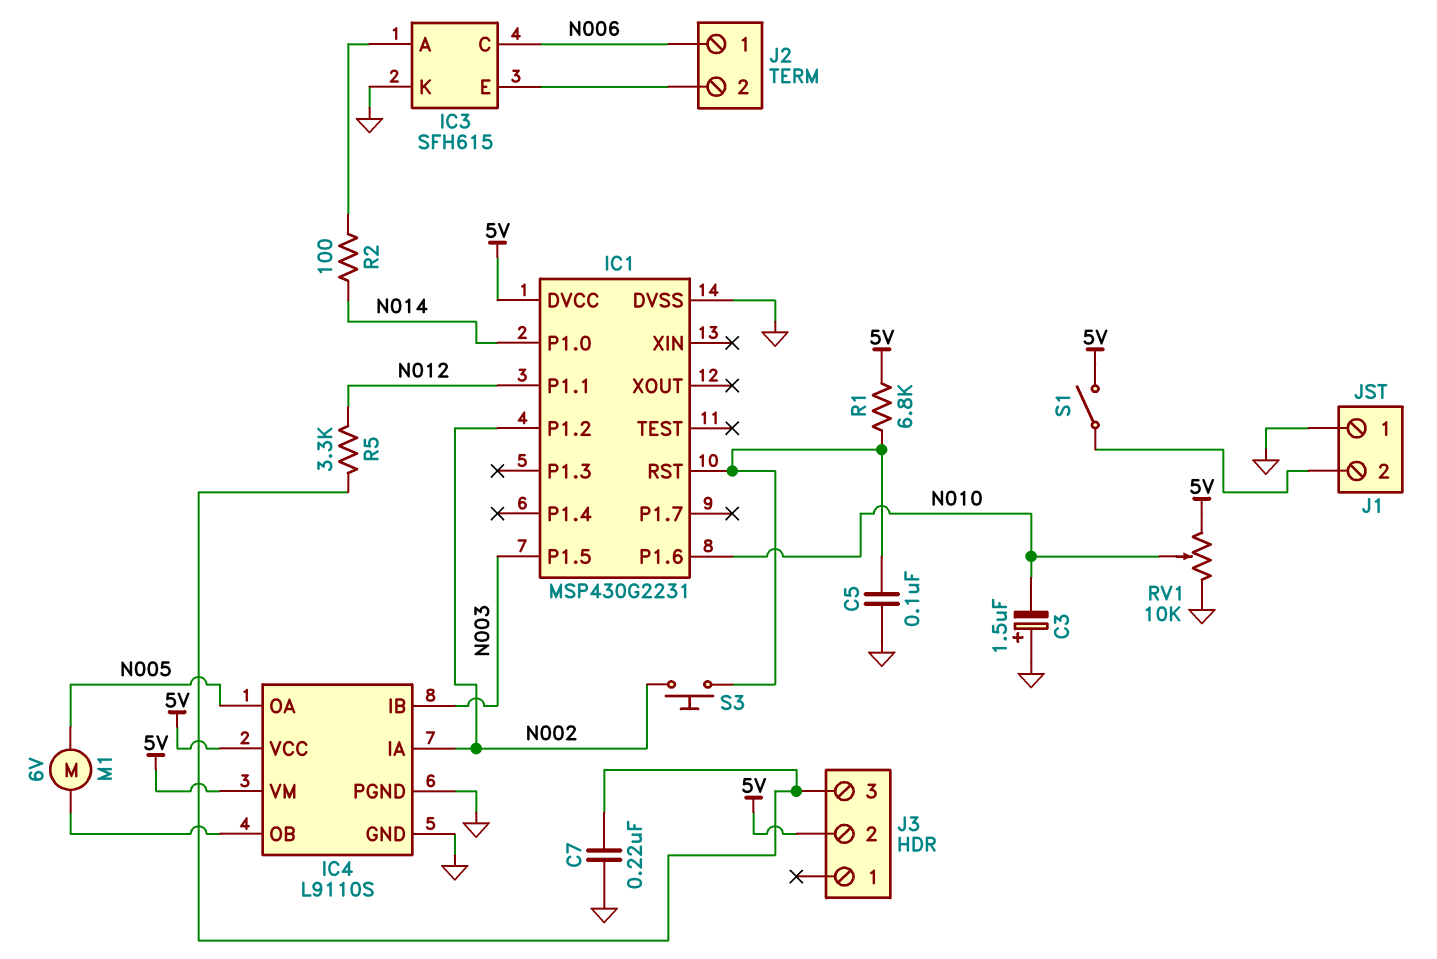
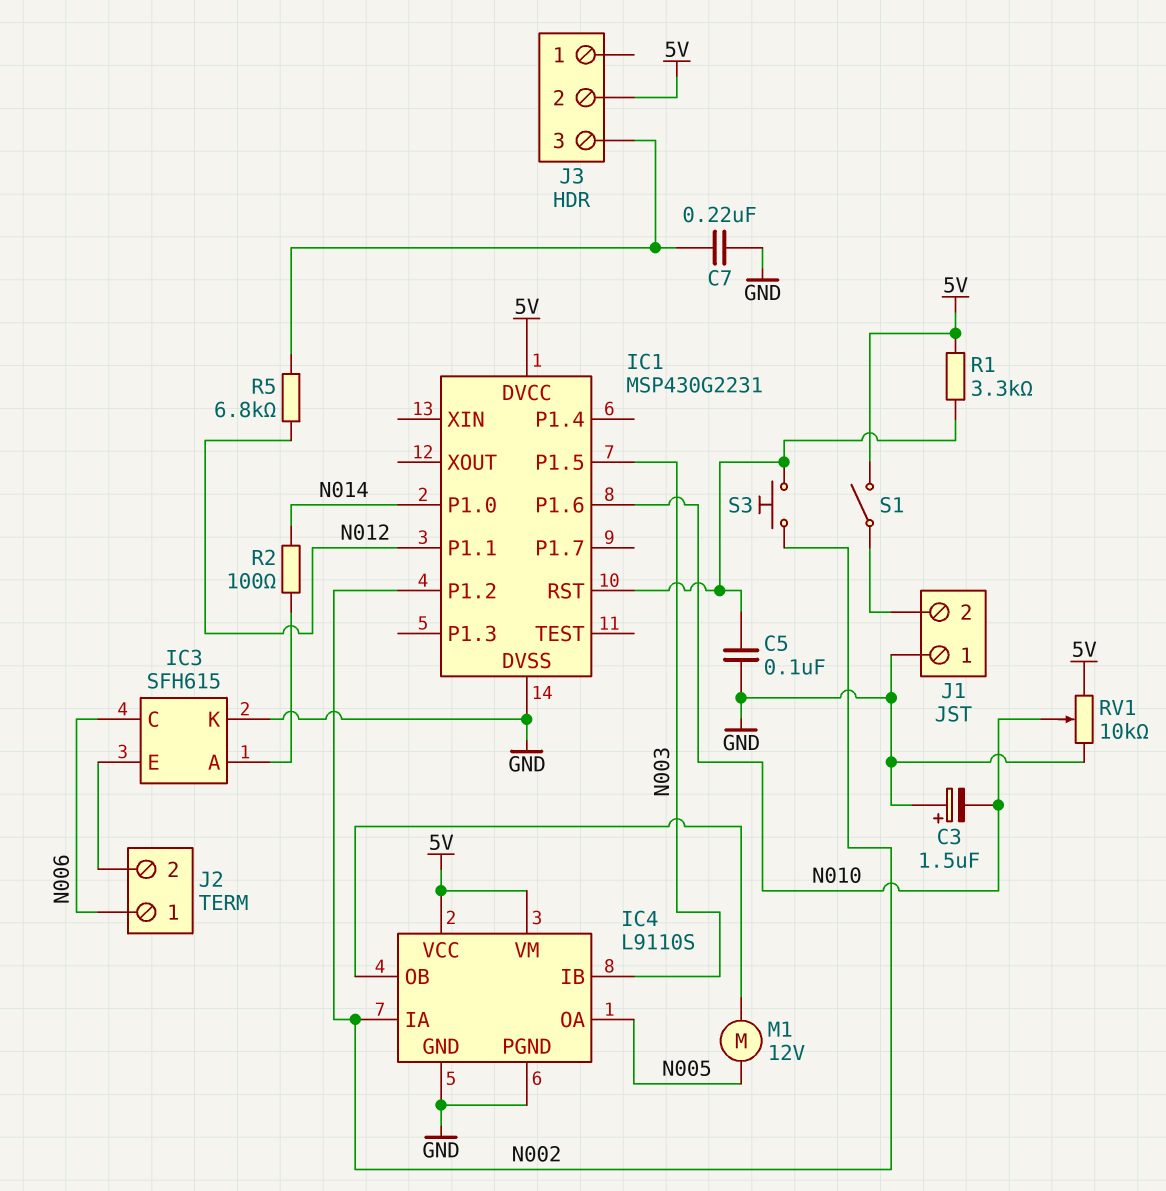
M1: motor 6V (IC4/OB, N005) -> motor 12V (IC4/OB, N005)
R1: 6.8k (5V, IC1/RST) -> 3.3k (5V, IC1/RST)
R5: 3.3k (J3/3, N012) -> 6.8k (J3/3, N012)

